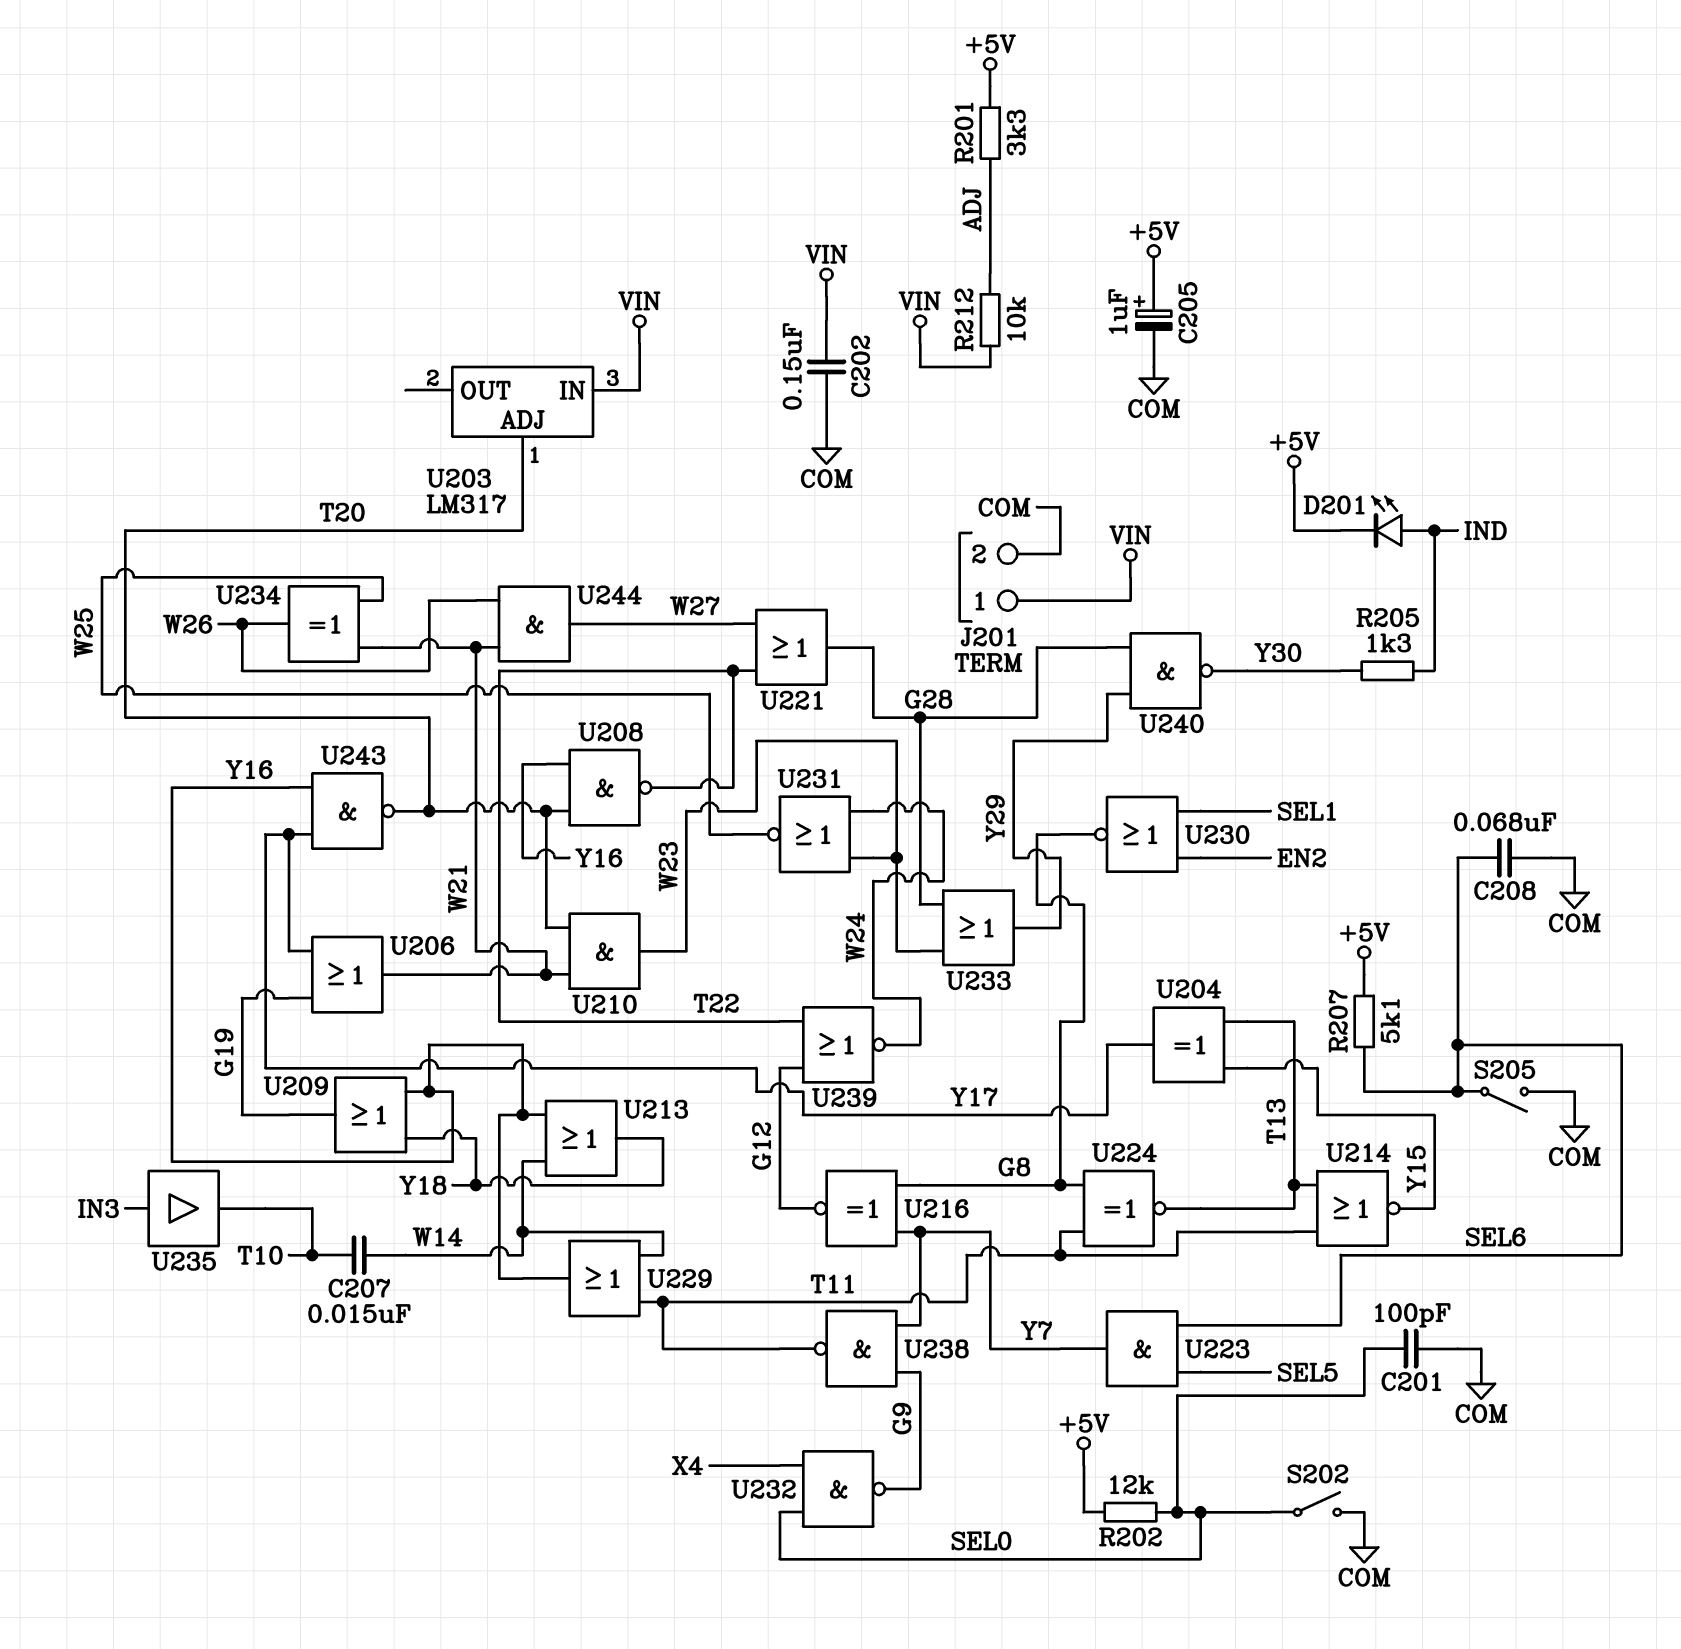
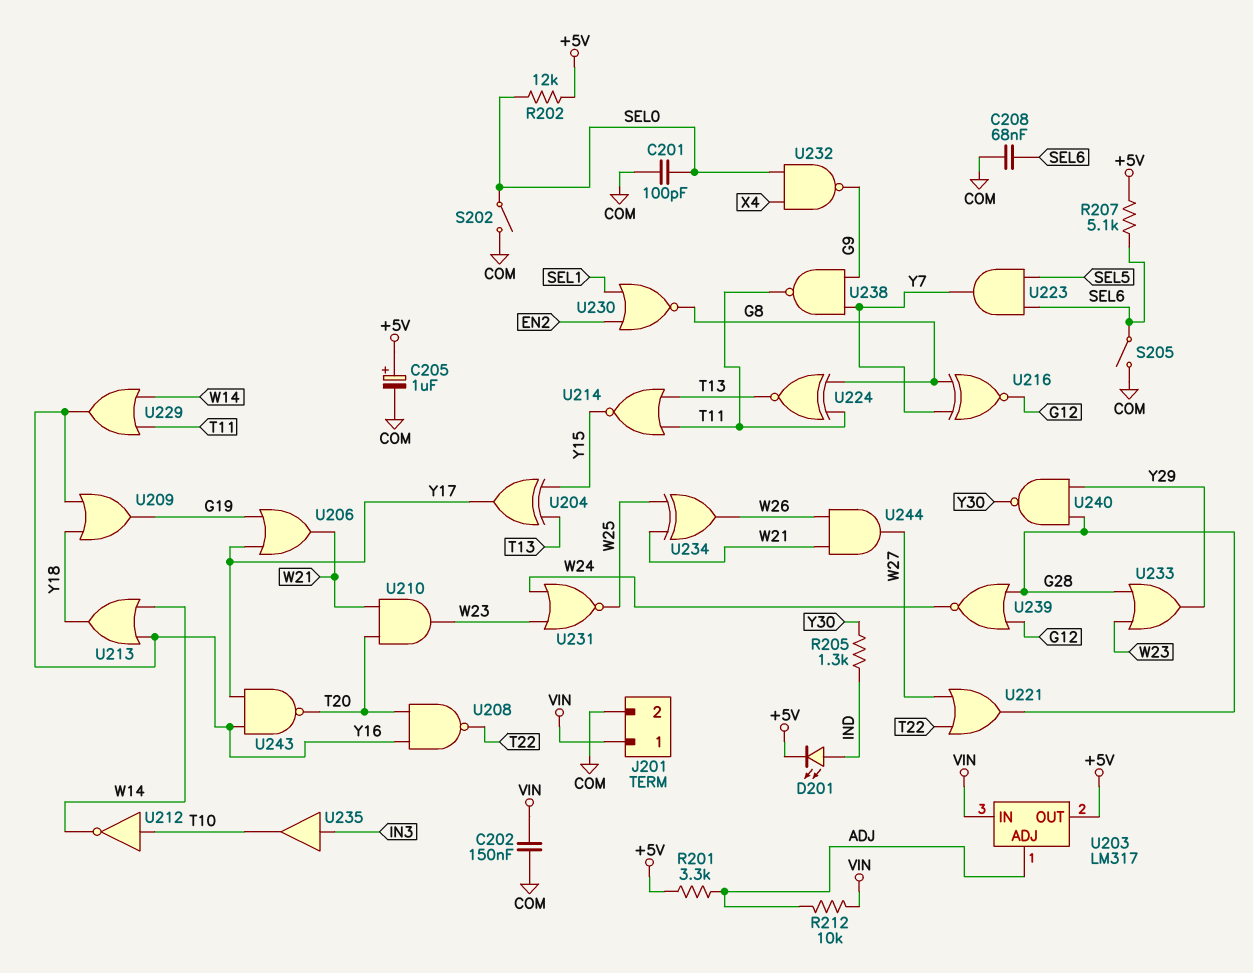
C207: 15nF (T10, W14) -> none
U203 pin ADJ: T20 -> ADJ
U203 pin OUT: none -> +5V
U212: none -> NOT (in T10, out W14)
U239: NOR (in G12, in T22, out W24) -> NOR (in G12, in G28, out W24)

